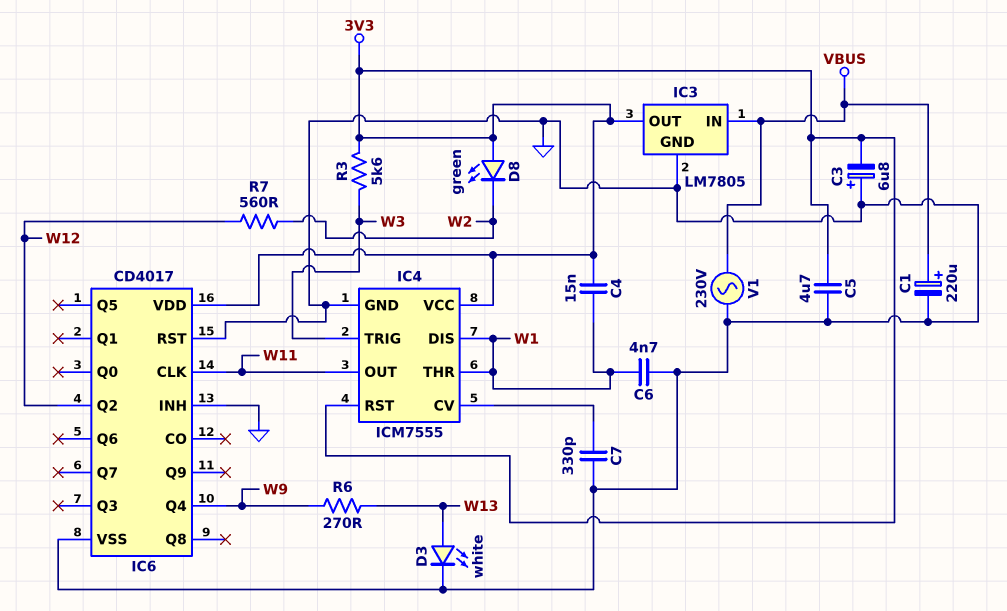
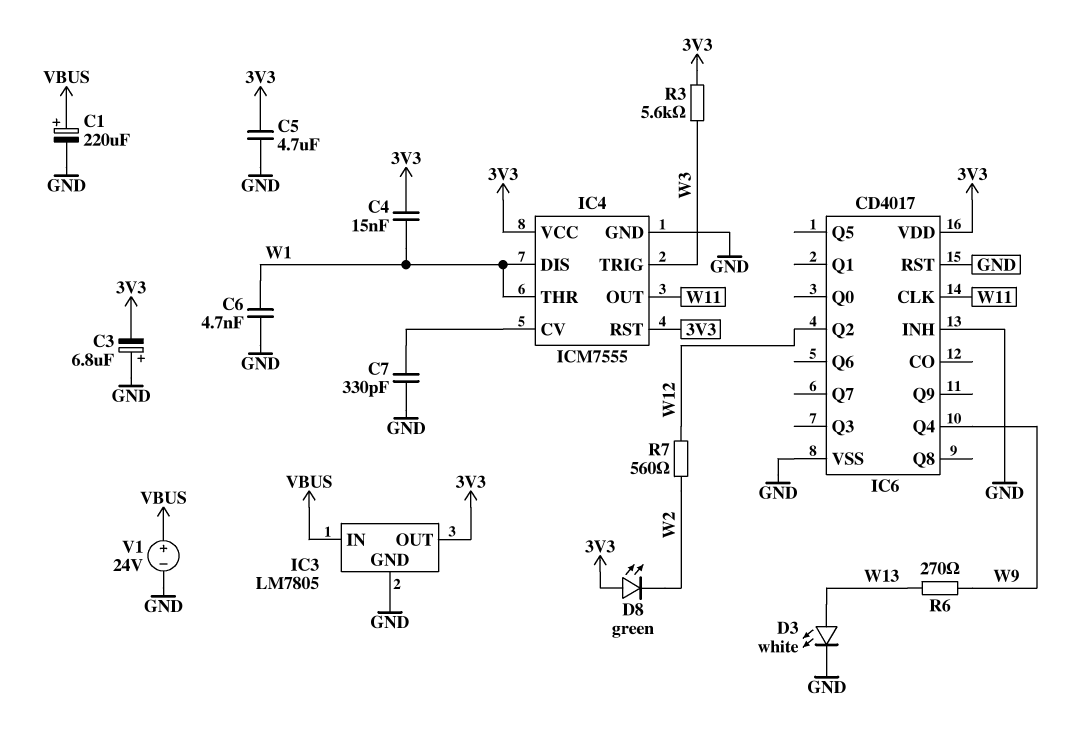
V1: AC 230V (GND, VBUS) -> 24V (plus VBUS, minus GND)

